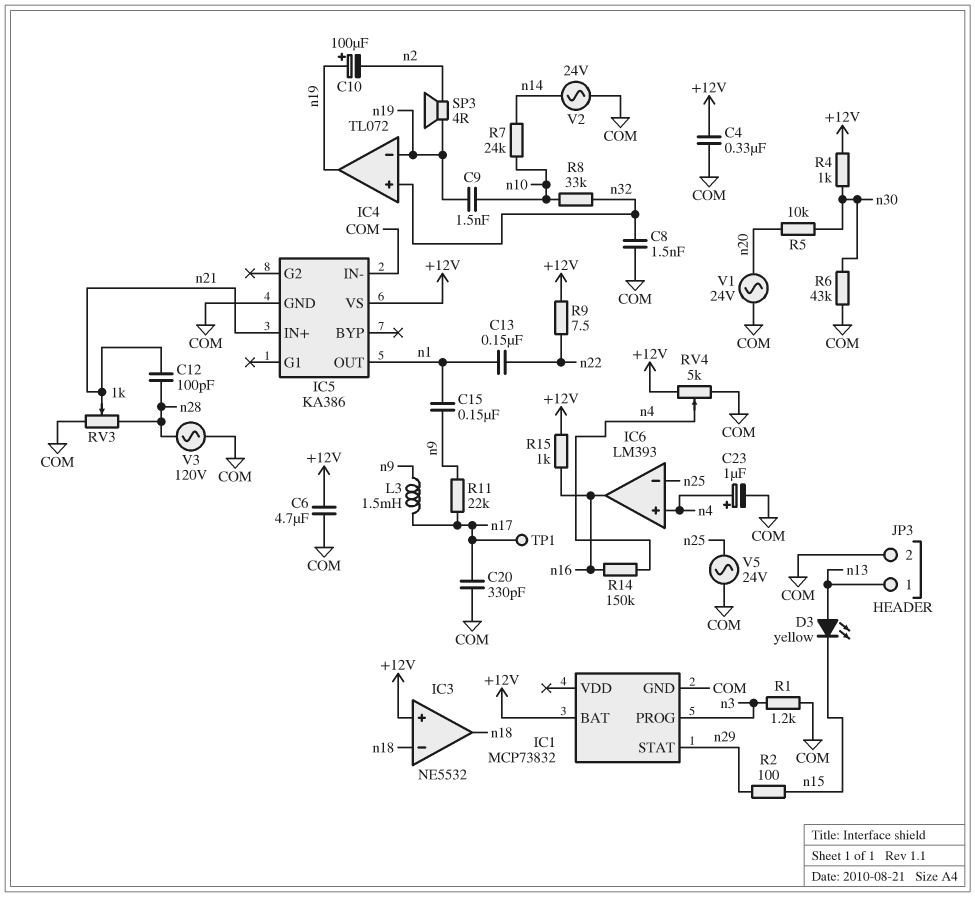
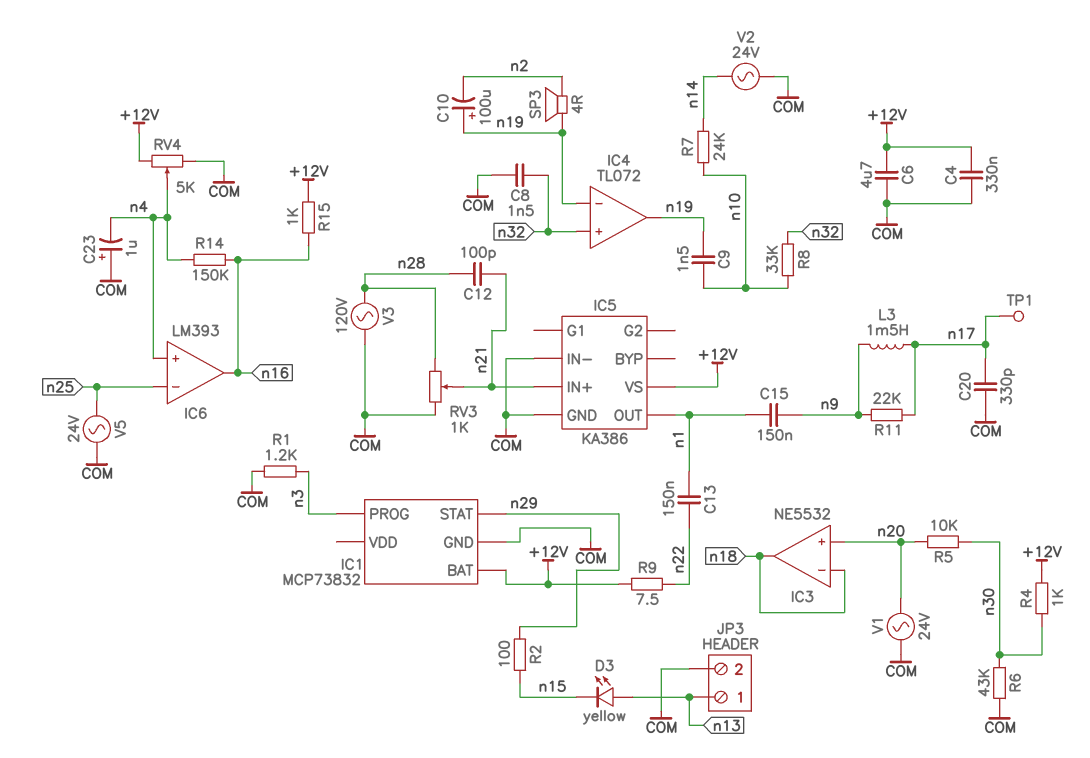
C23: 1uF (plus n4, minus COM) -> 1uF (plus COM, minus n4)
IC3 pin in+: +12V -> n20

